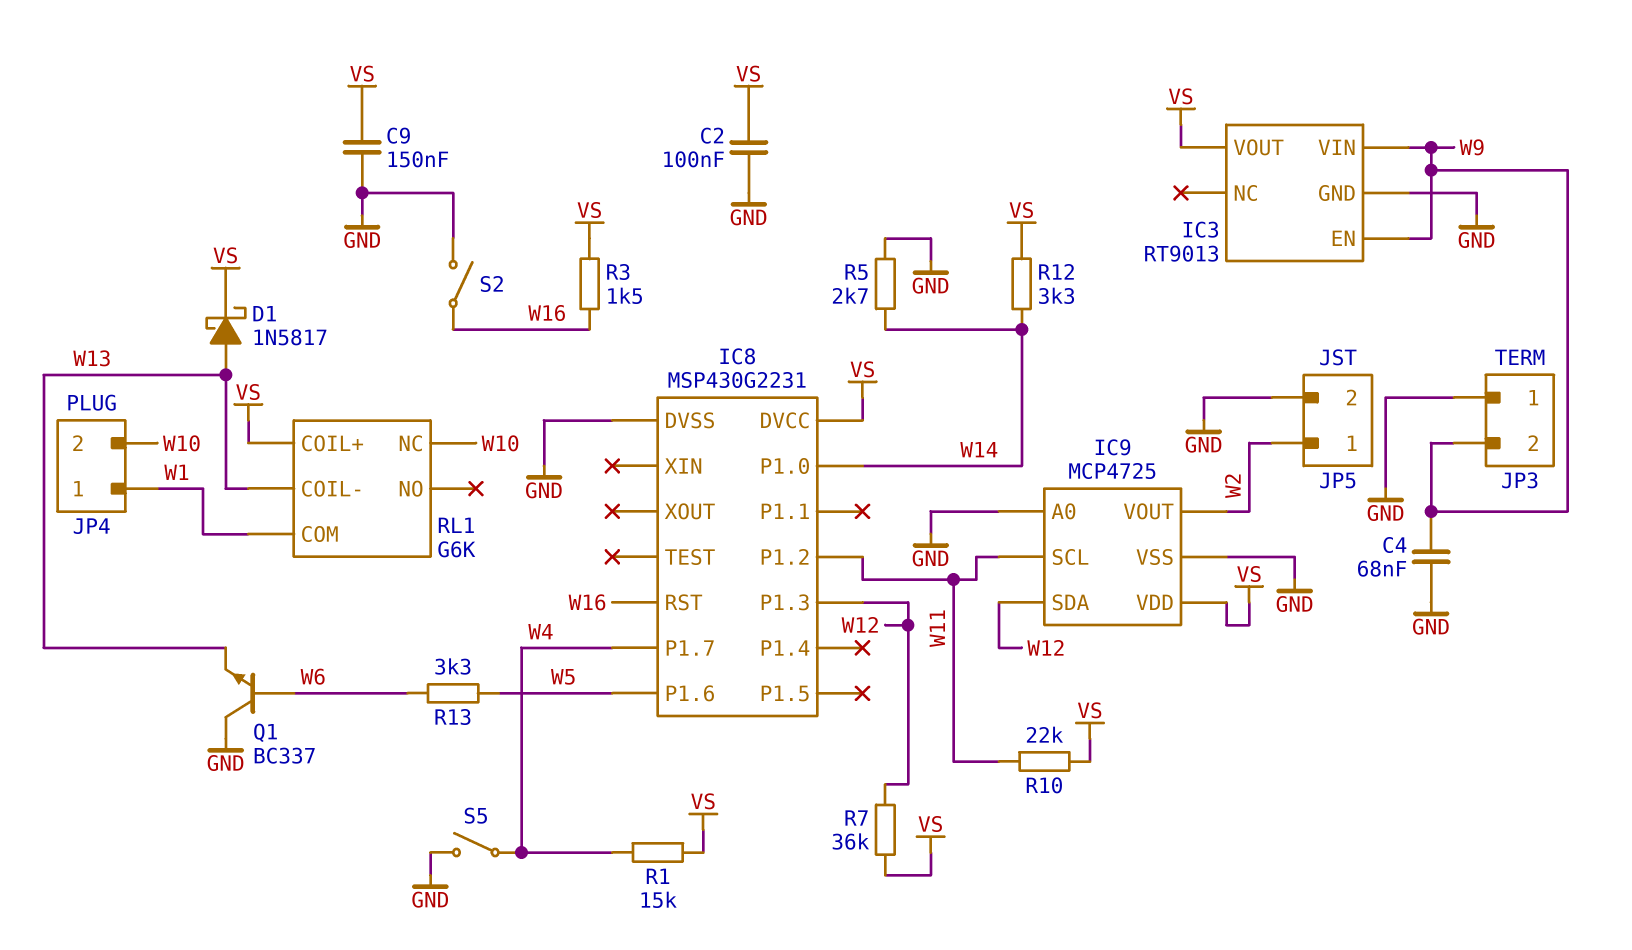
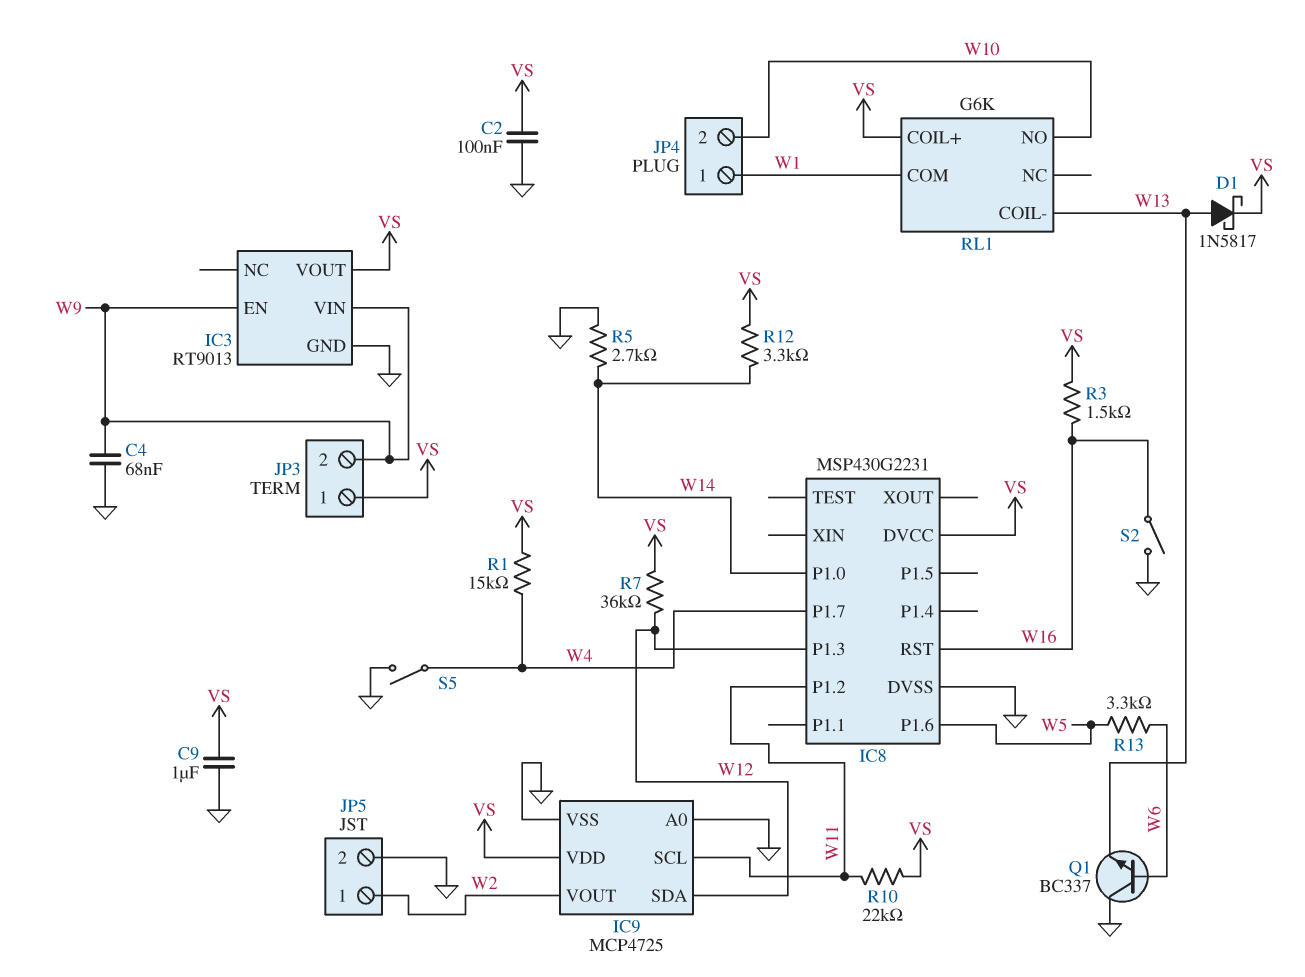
C9: 150nF (GND, VS) -> 1uF (GND, VS)
JP3 pin 1: GND -> VS
RL1 pin NC: W10 -> none
RL1 pin NO: none -> W10

